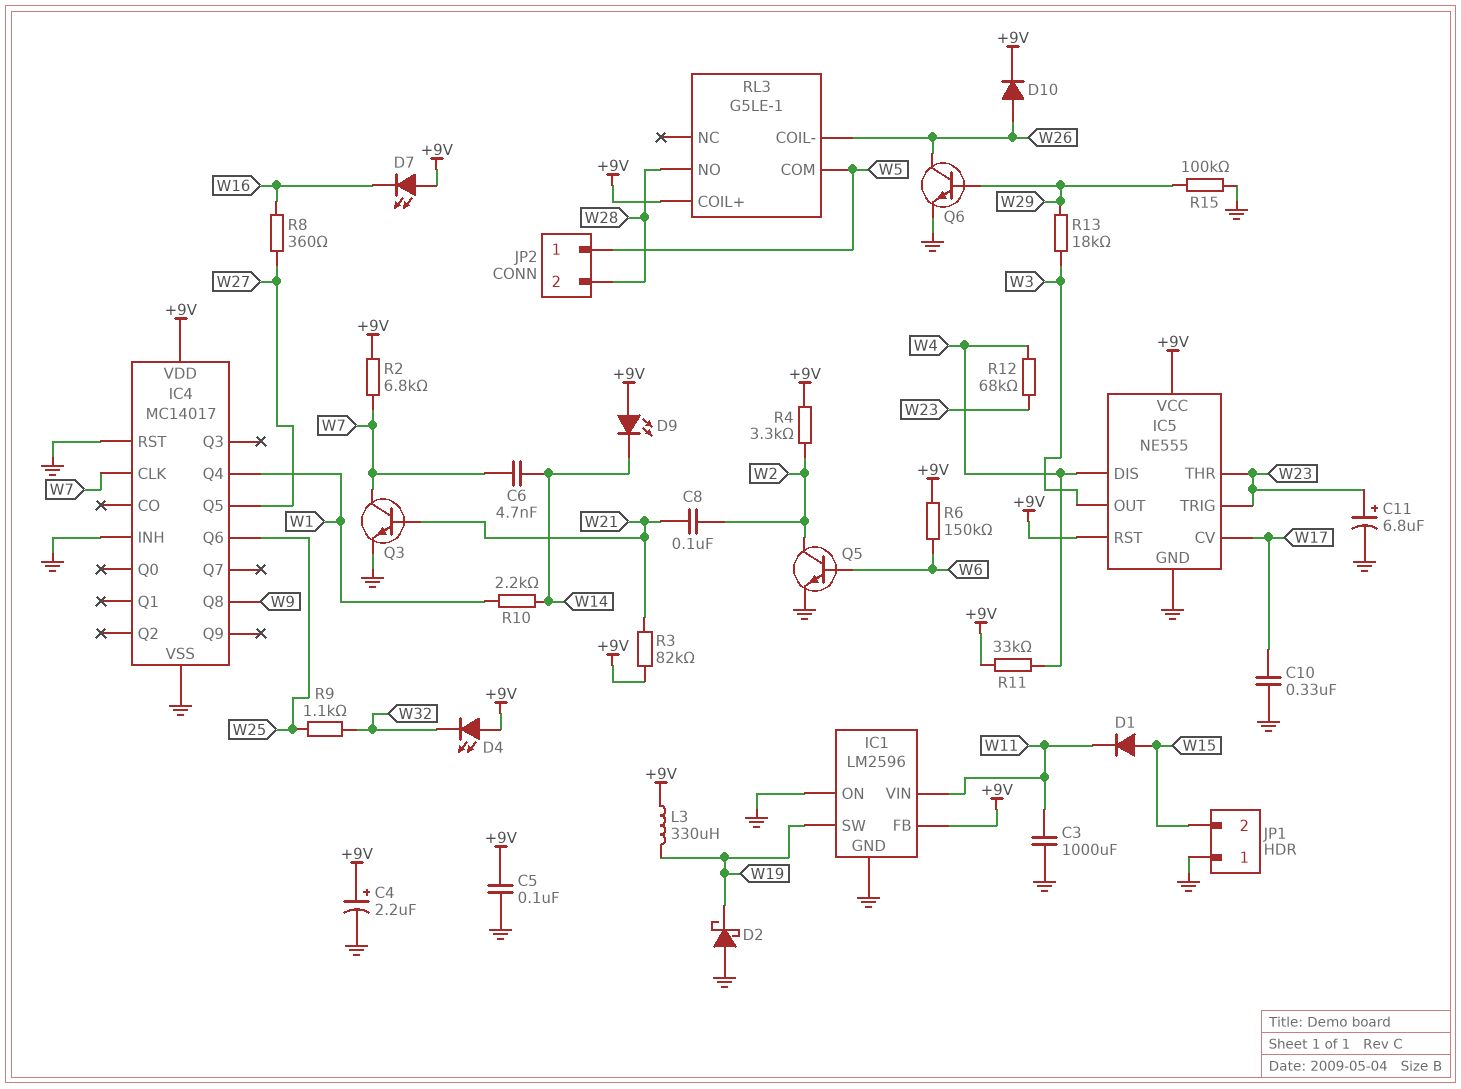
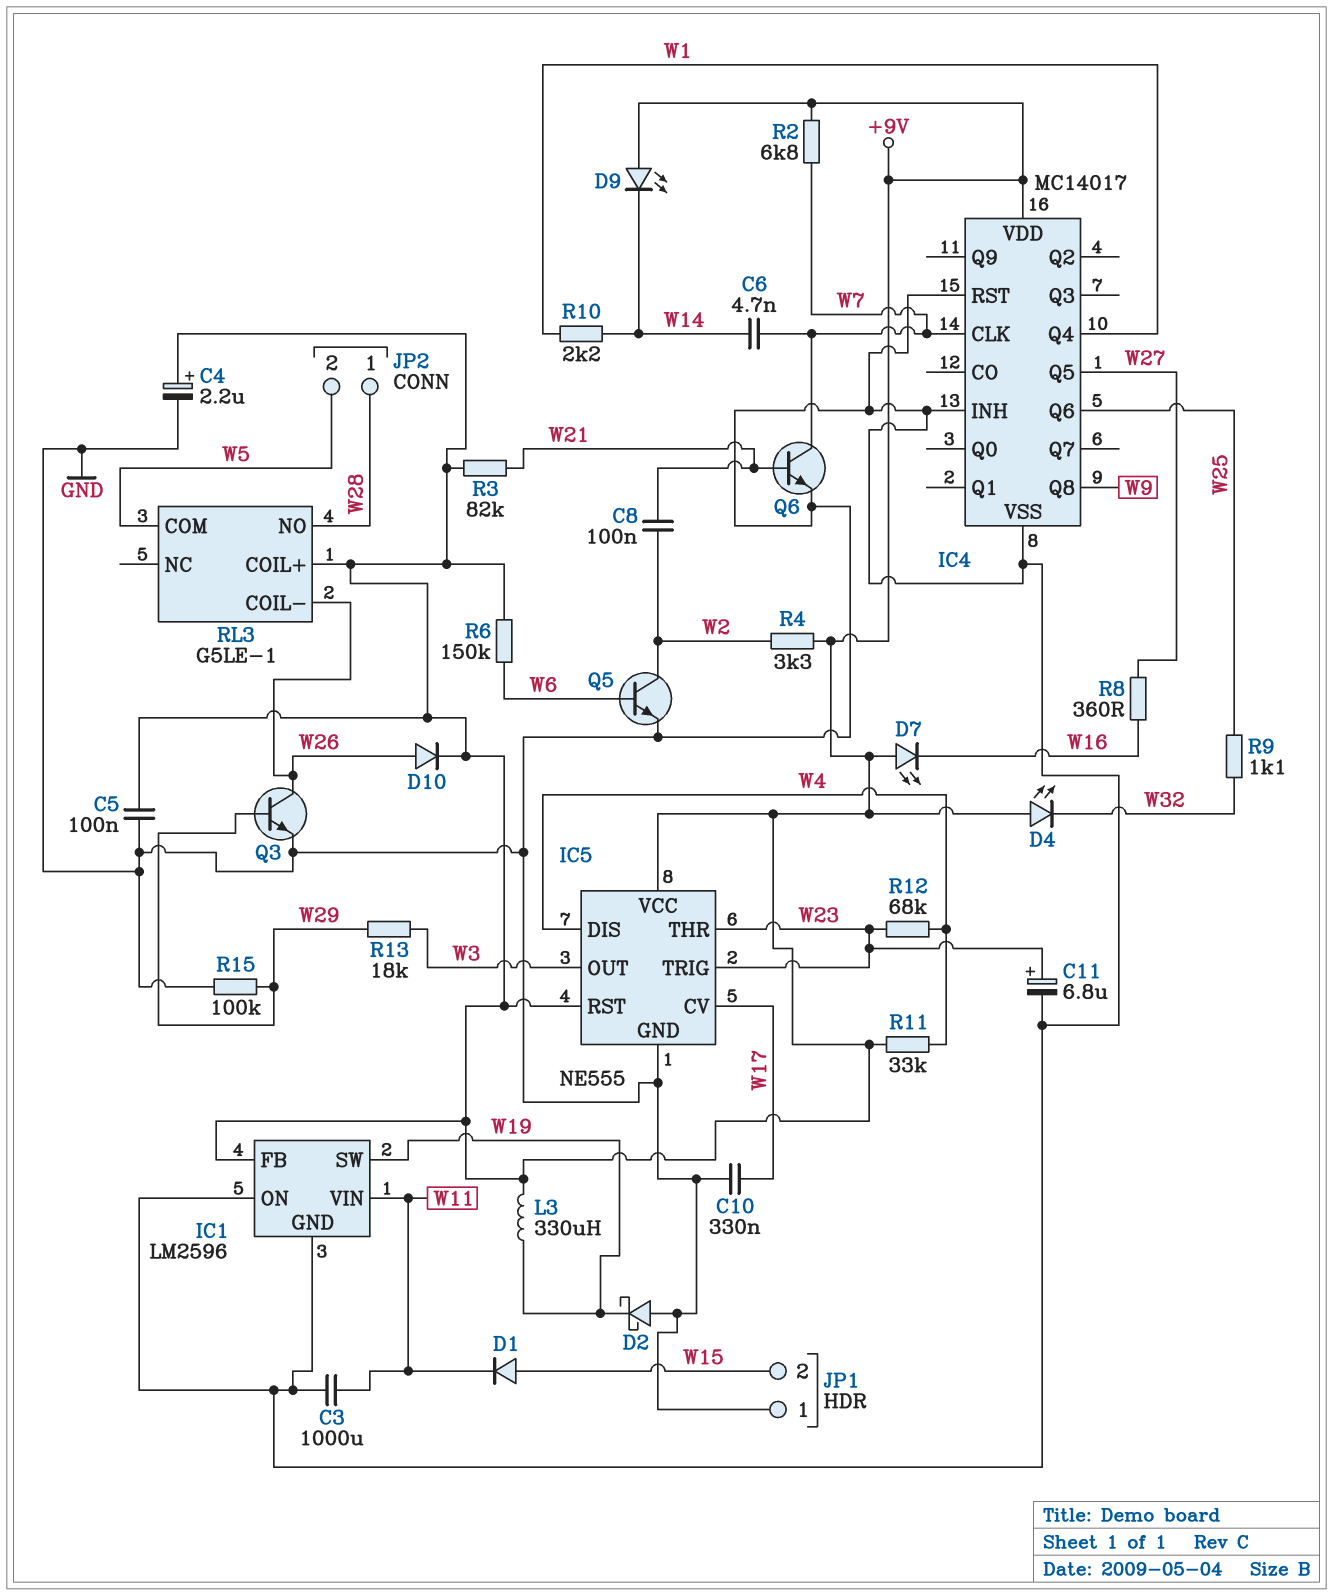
JP2 pin 1: W5 -> W28
JP2 pin 2: W28 -> W5
Q3: NPN (B W21, C W7, E GND) -> NPN (B W29, C W26, E GND)
Q6: NPN (B W29, C W26, E GND) -> NPN (B W21, C W7, E GND)

